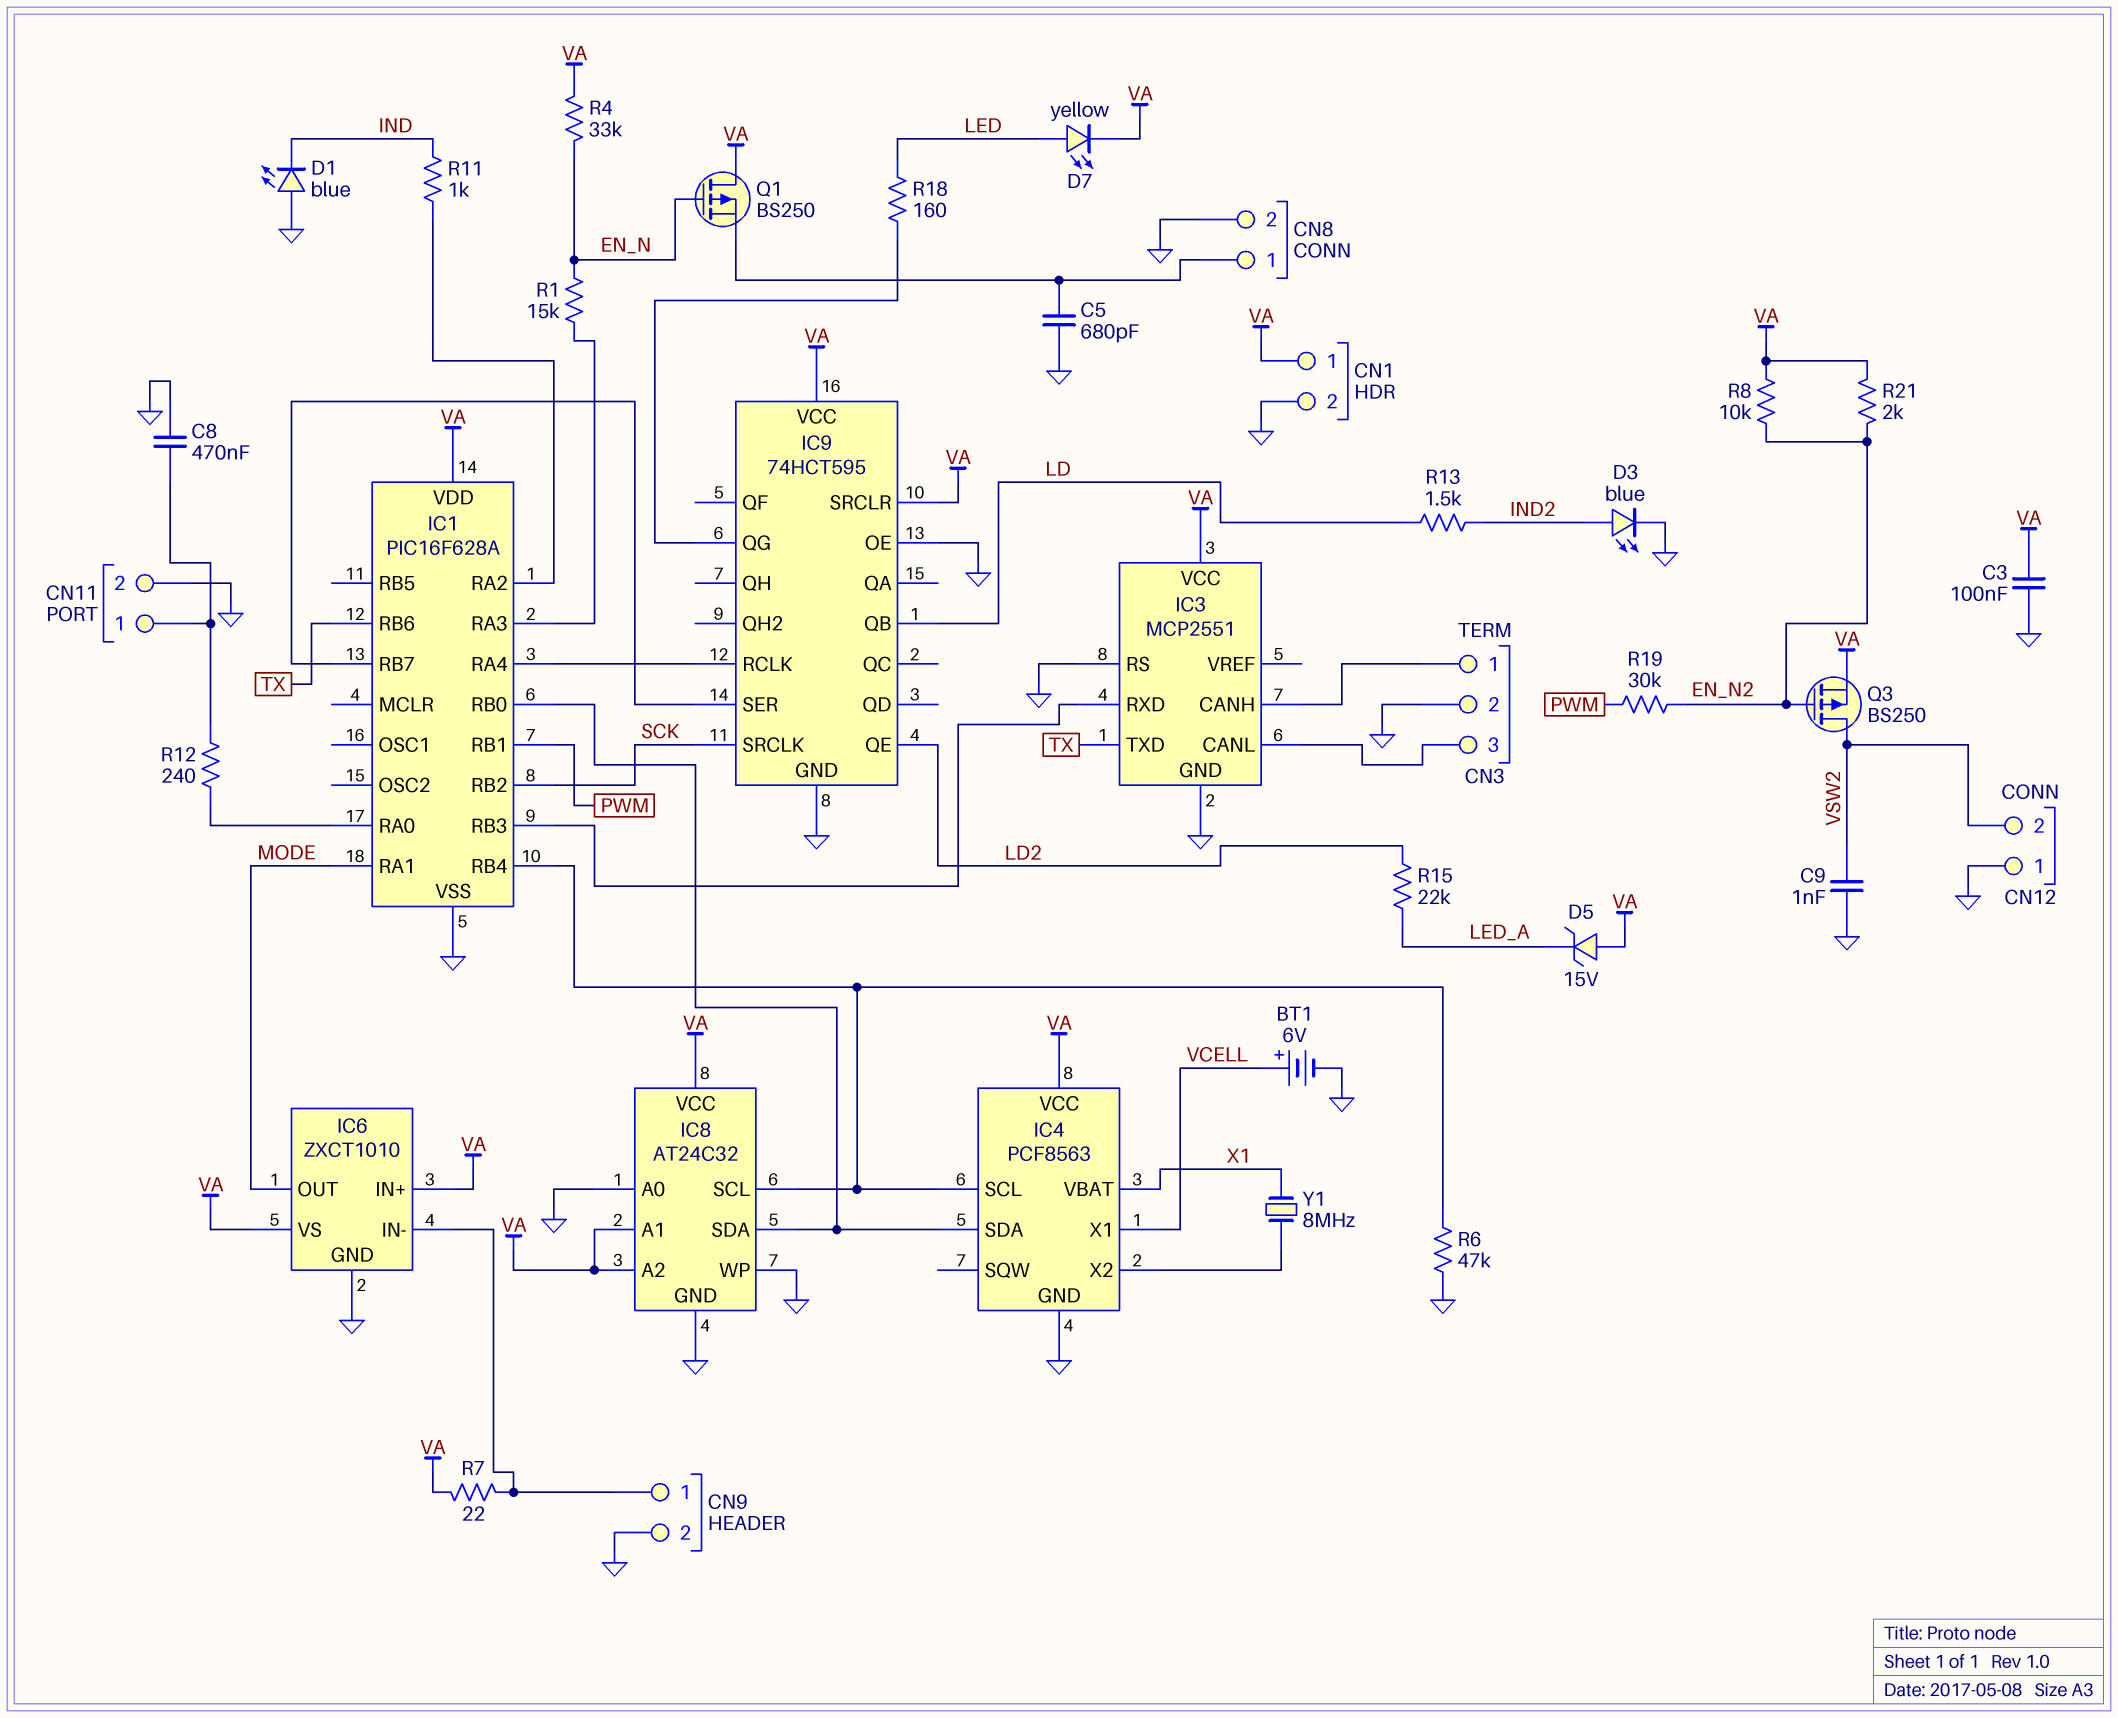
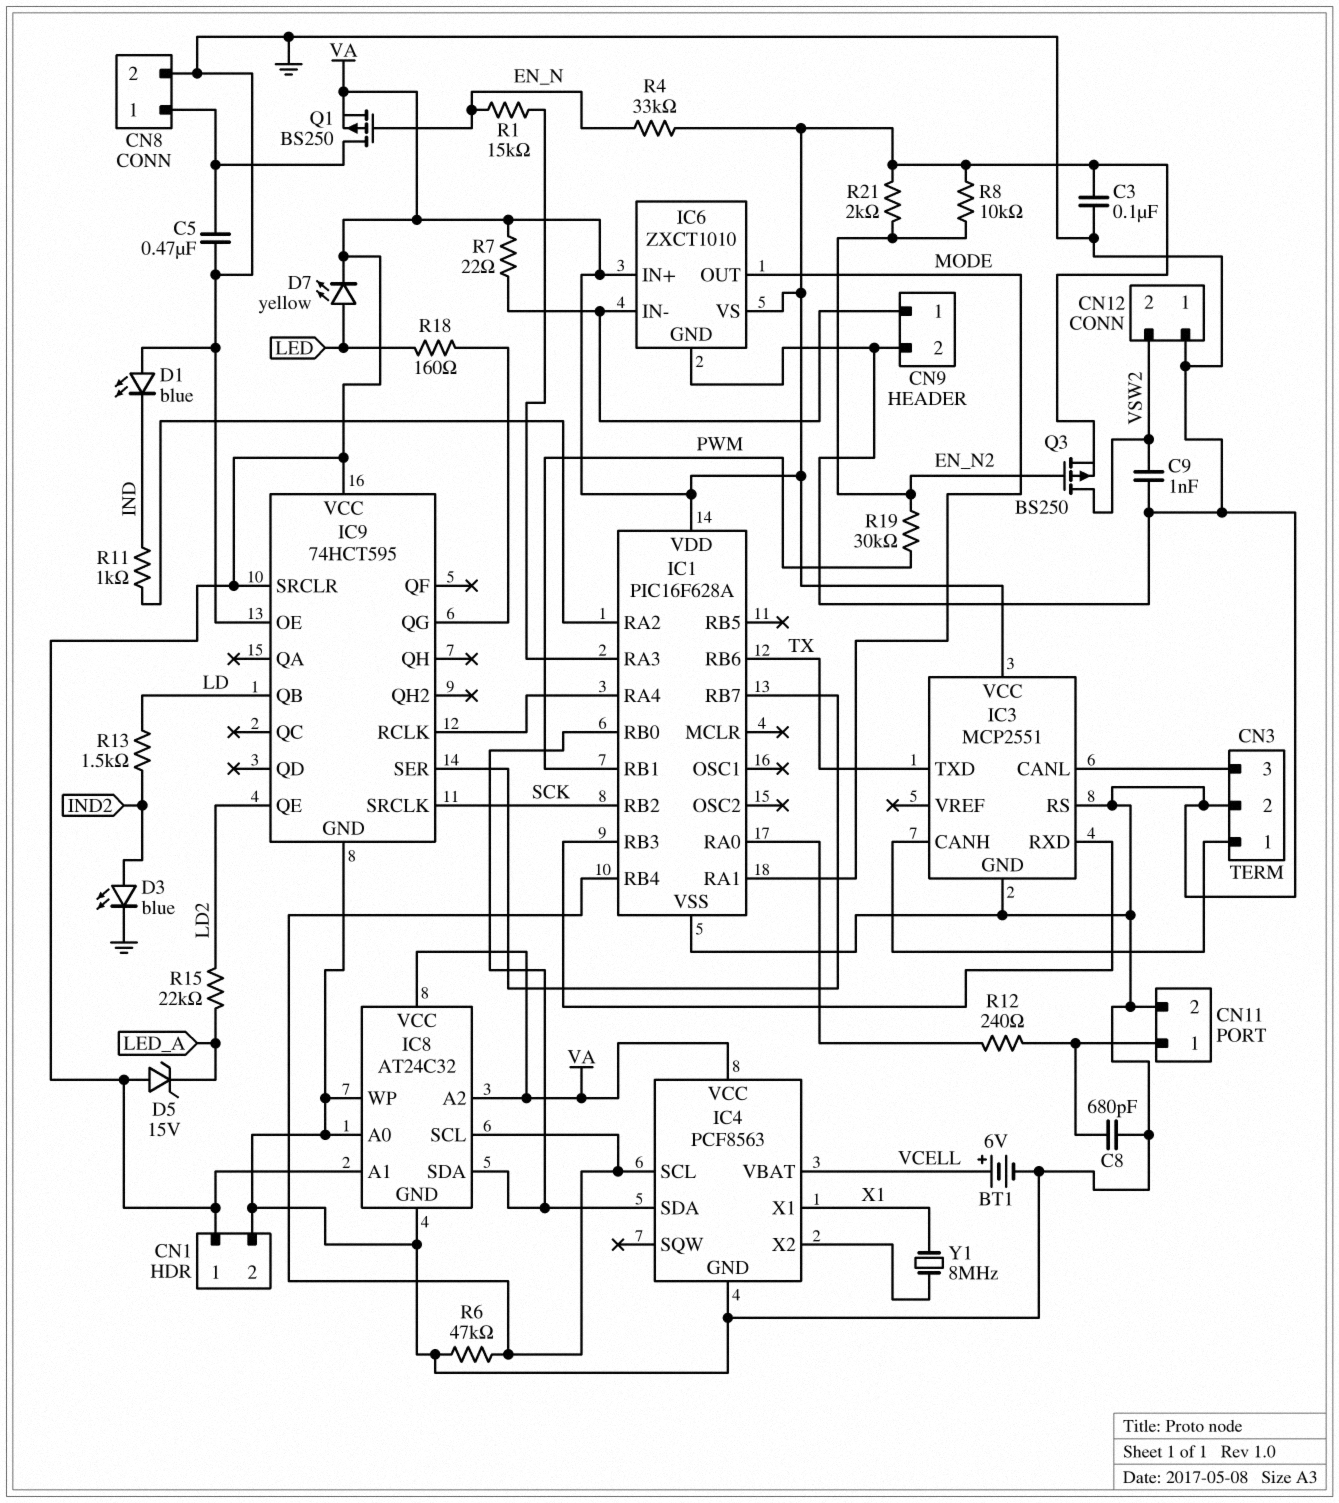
C5: 680pF (CN8/1, GND) -> 470nF (CN8/1, GND)
C8: 470nF (CN11/1, GND) -> 680pF (CN11/1, GND)
IC4 pin VBAT: X1 -> VCELL
IC4 pin X1: VCELL -> X1
Q1: PMOS BS250 (G EN_N, D VA, S CN8/1) -> PMOS BS250 (G EN_N, D CN8/1, S VA)

